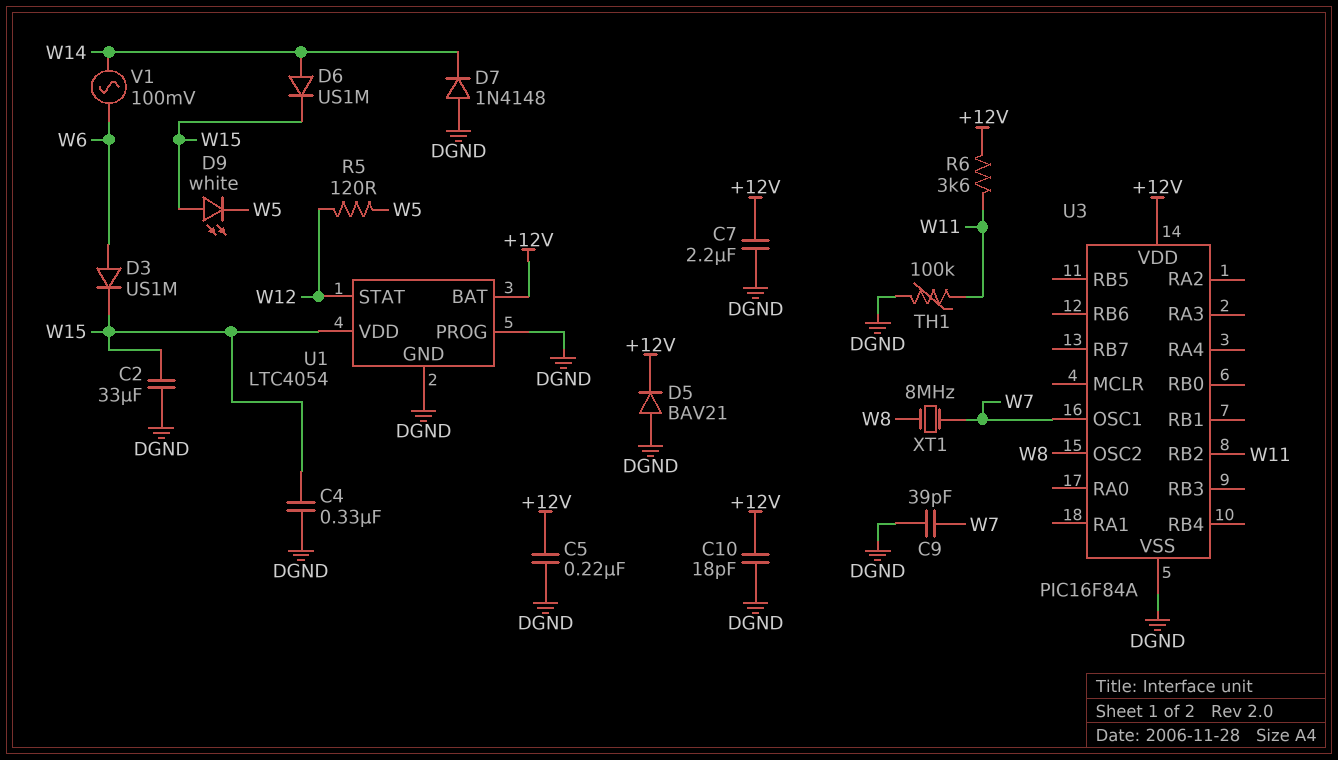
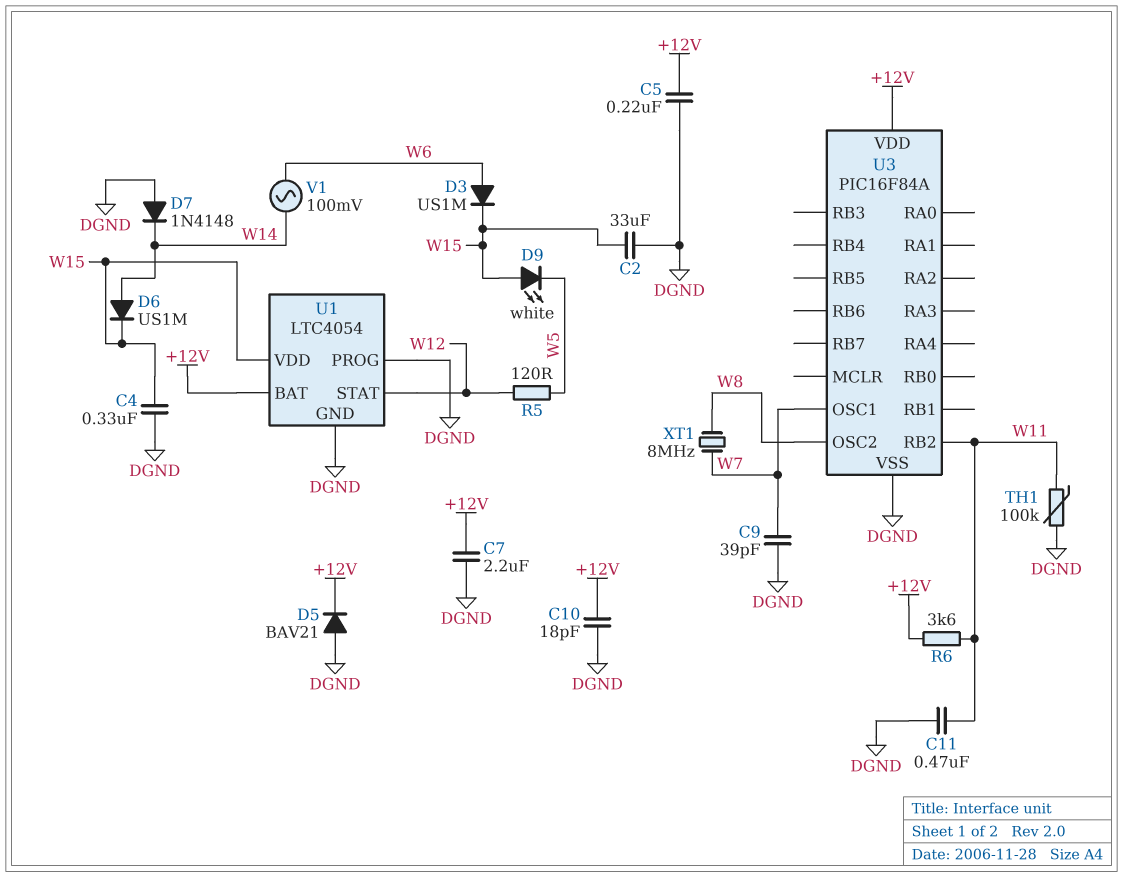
C11: none -> 470nF (DGND, W11)

